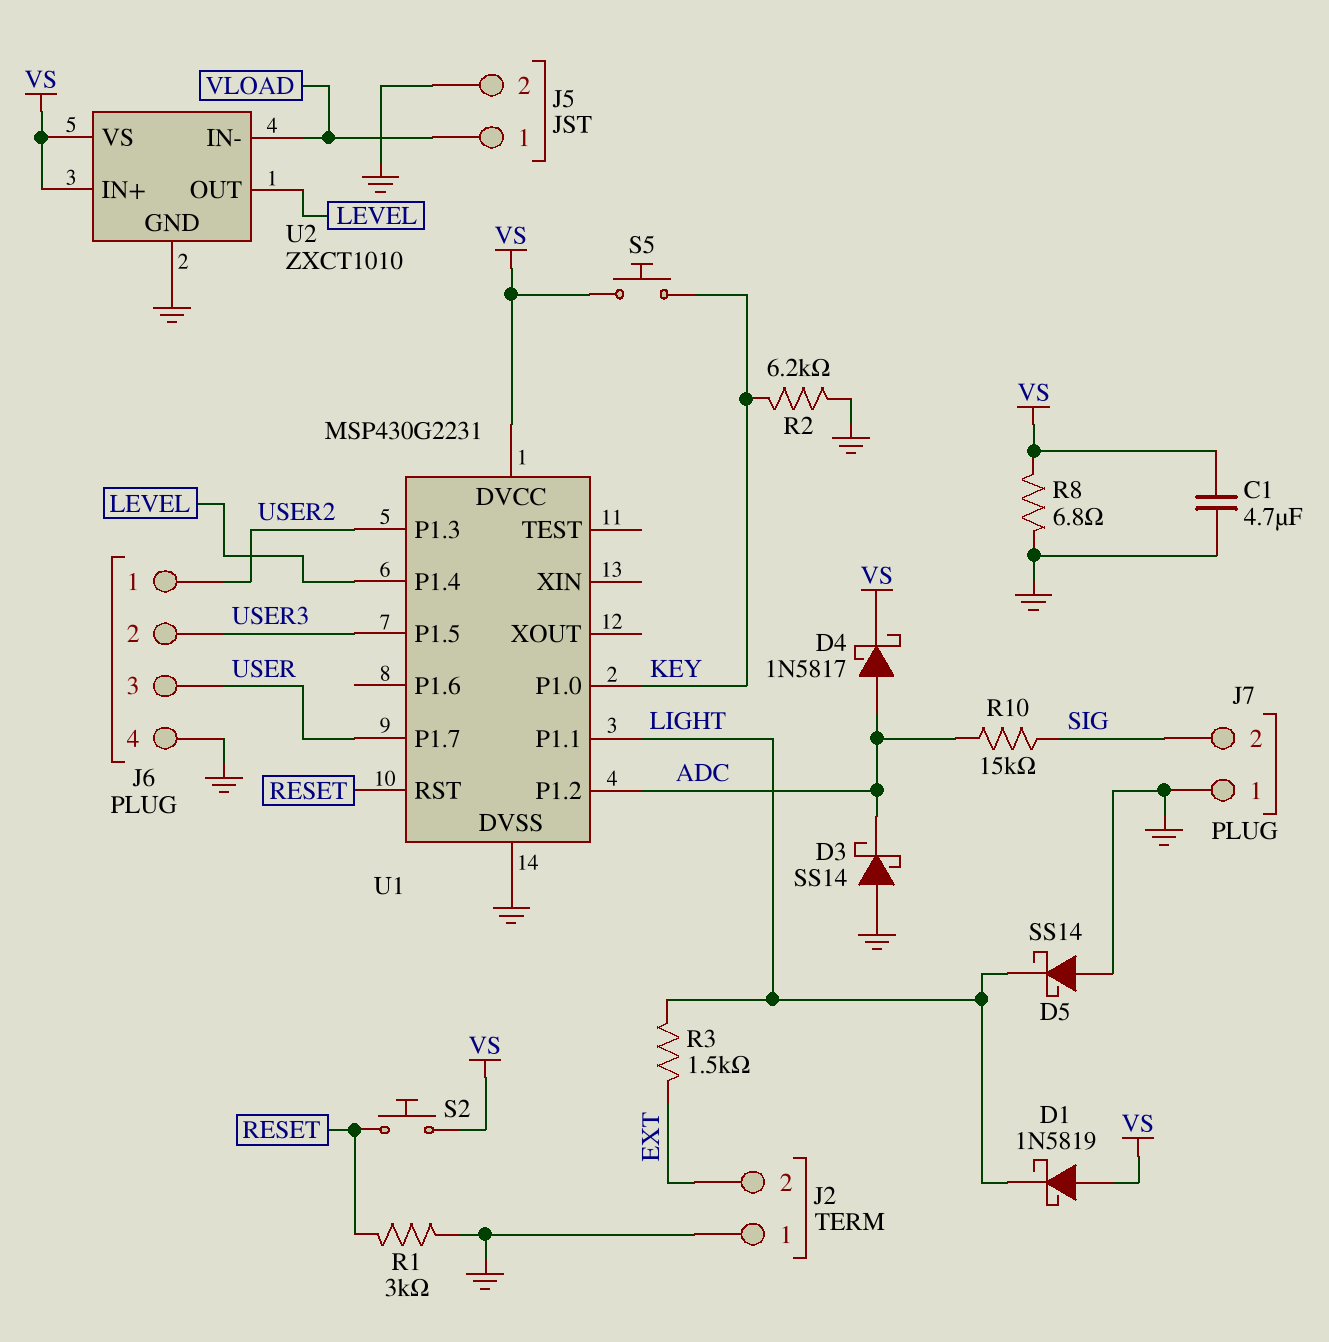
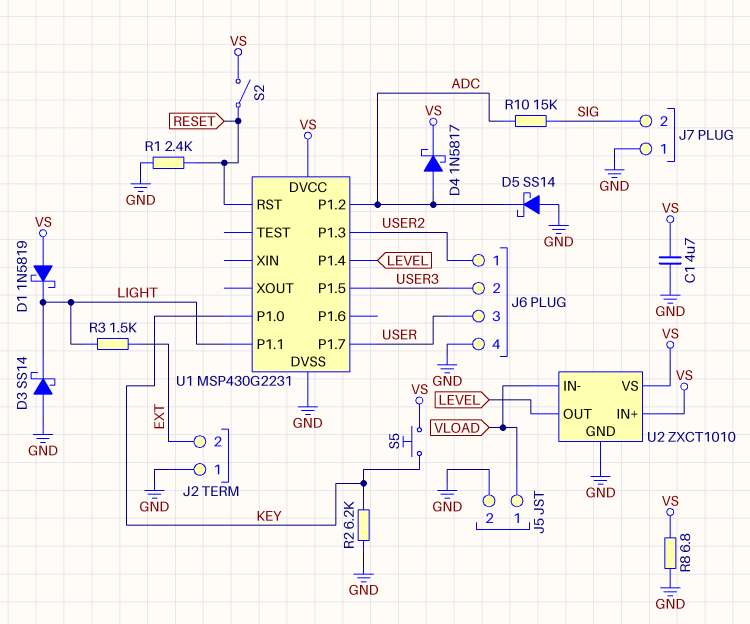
D3: schottky SS14 (A GND, K ADC) -> schottky SS14 (A GND, K LIGHT)
D5: schottky SS14 (A GND, K LIGHT) -> schottky SS14 (A GND, K ADC)
R1: 3k (GND, RESET) -> 2.4k (GND, RESET)
S2: button (RESET, VS) -> switch (RESET, VS)

